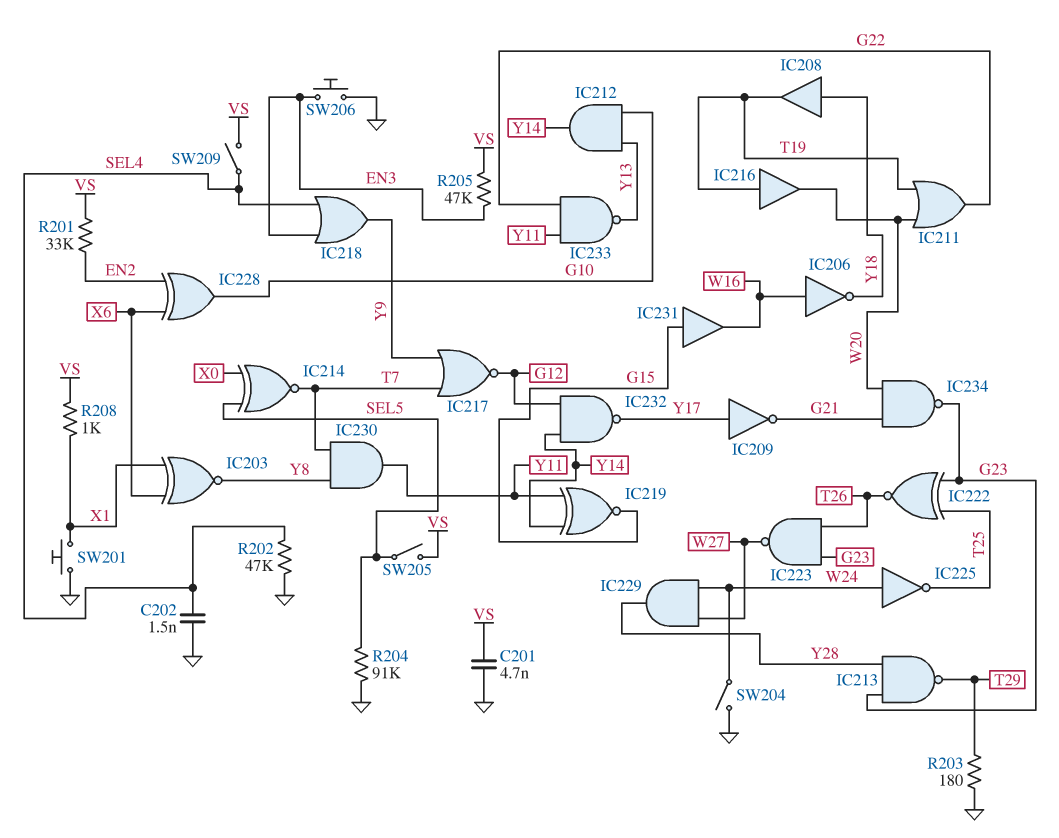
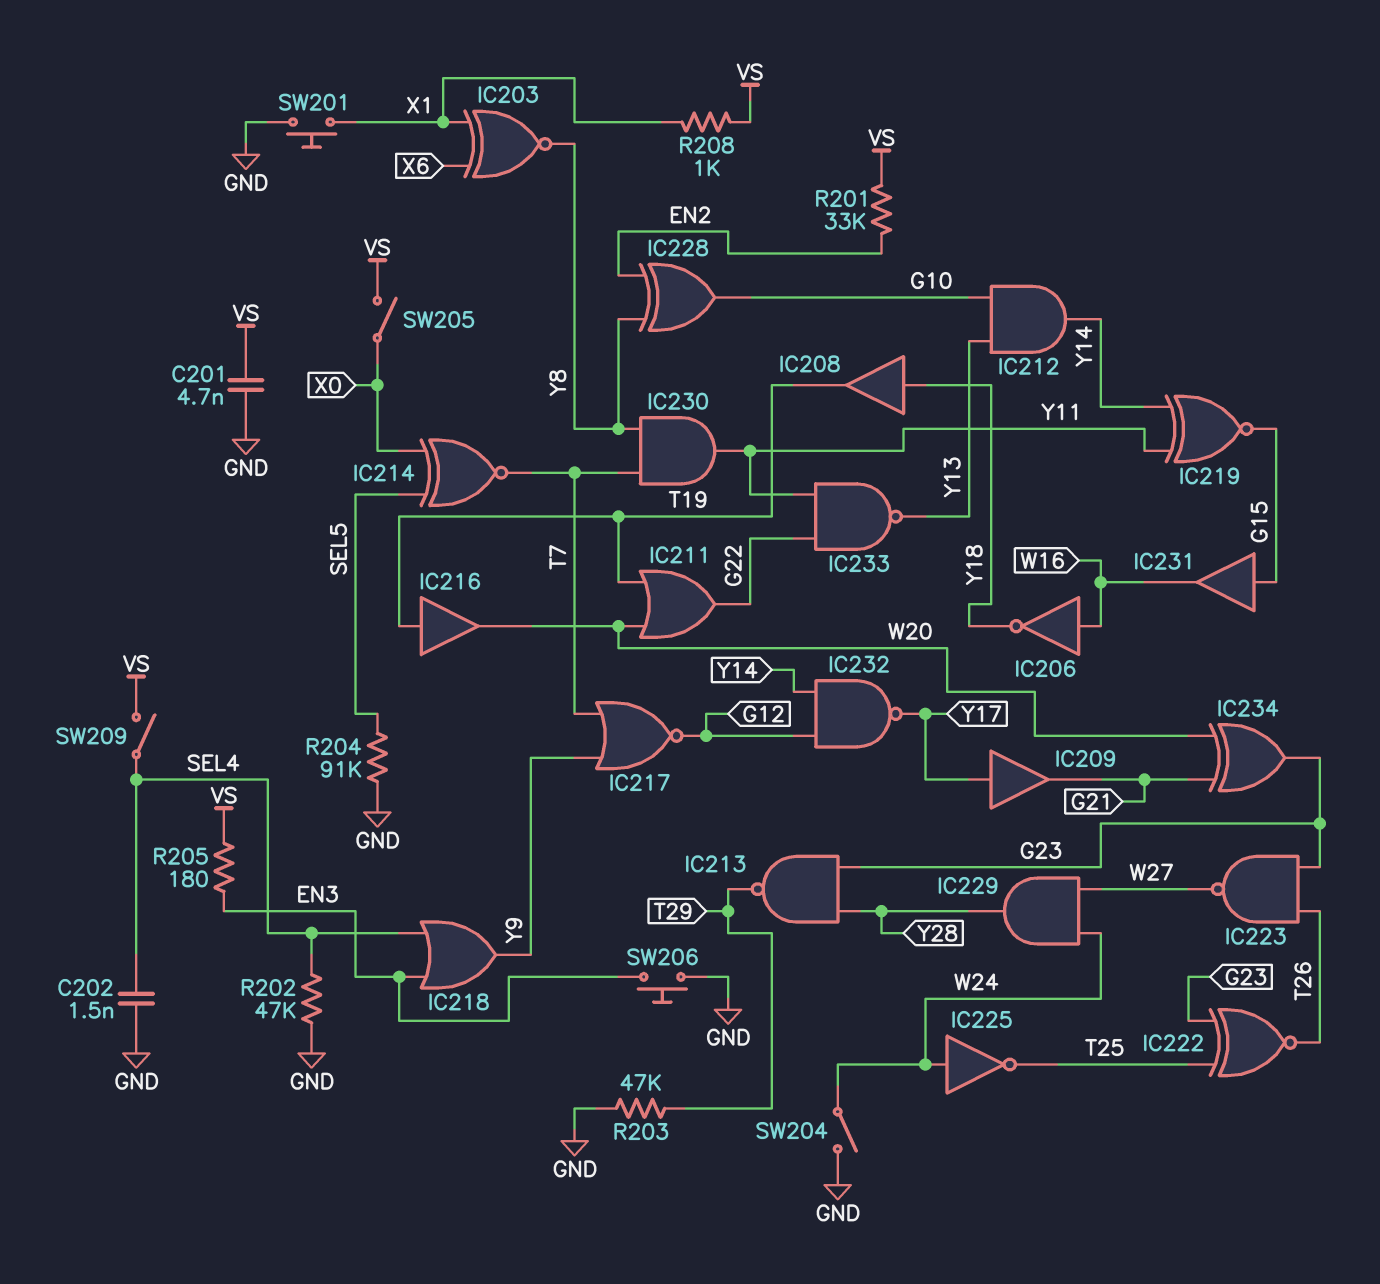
IC209: NOT (in Y17, out G21) -> buffer (in Y17, out G21)
IC228: XOR (in EN2, in X6, out G10) -> XOR (in EN2, in Y8, out G10)
IC234: NAND (in G21, in W20, out G23) -> XOR (in G21, in W20, out G23)
R203: 180 (GND, T29) -> 47k (GND, T29)
R205: 47k (EN3, VS) -> 180 (EN3, VS)
SW205: switch (SEL5, VS) -> switch (VS, X0)

